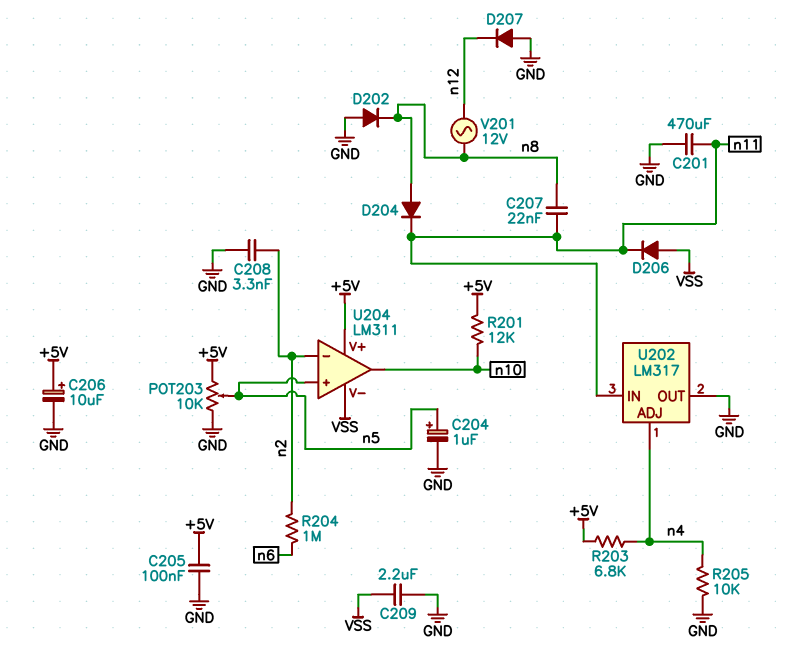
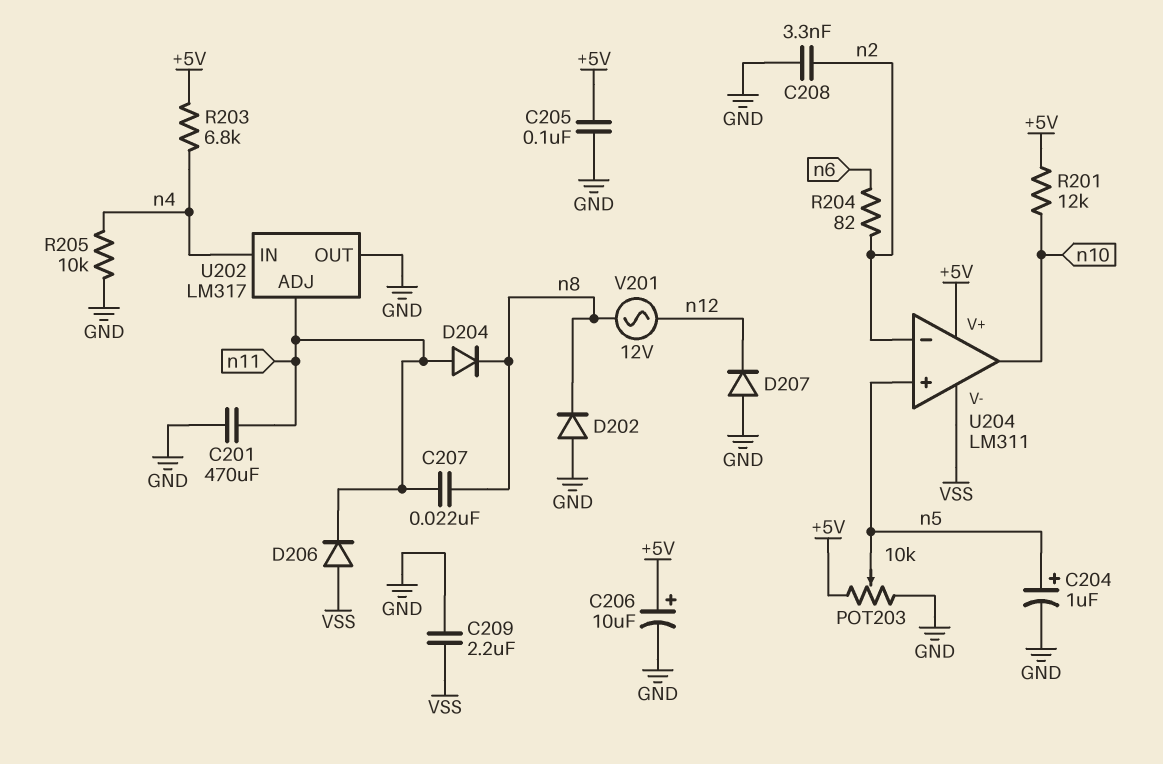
D204: diode (A n8, K n11) -> diode (A n11, K n8)
R204: 1M (n2, n6) -> 82 (n2, n6)
U202 pin ADJ: n4 -> n11
U202 pin IN: n11 -> n4

